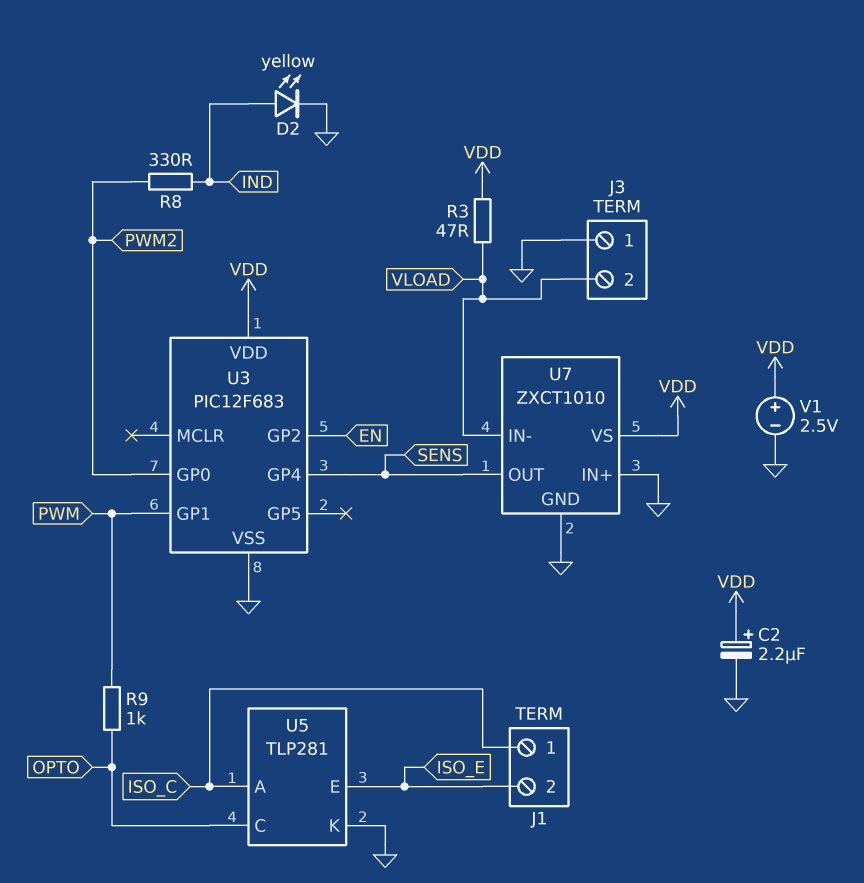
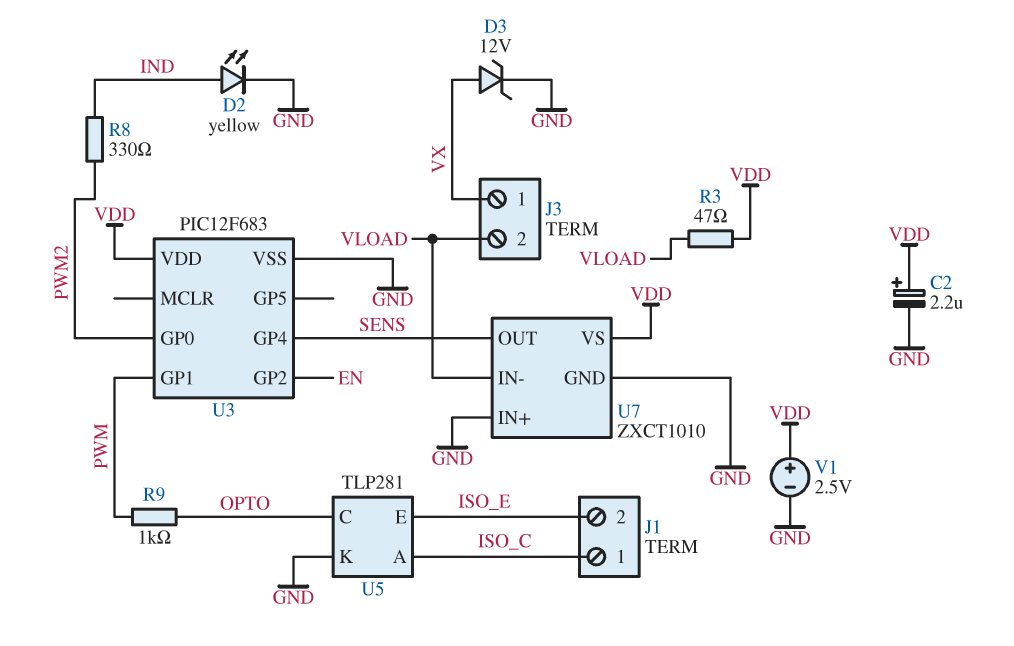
D3: none -> zener 12V (A VX, K GND)
J3 pin 1: GND -> VX

